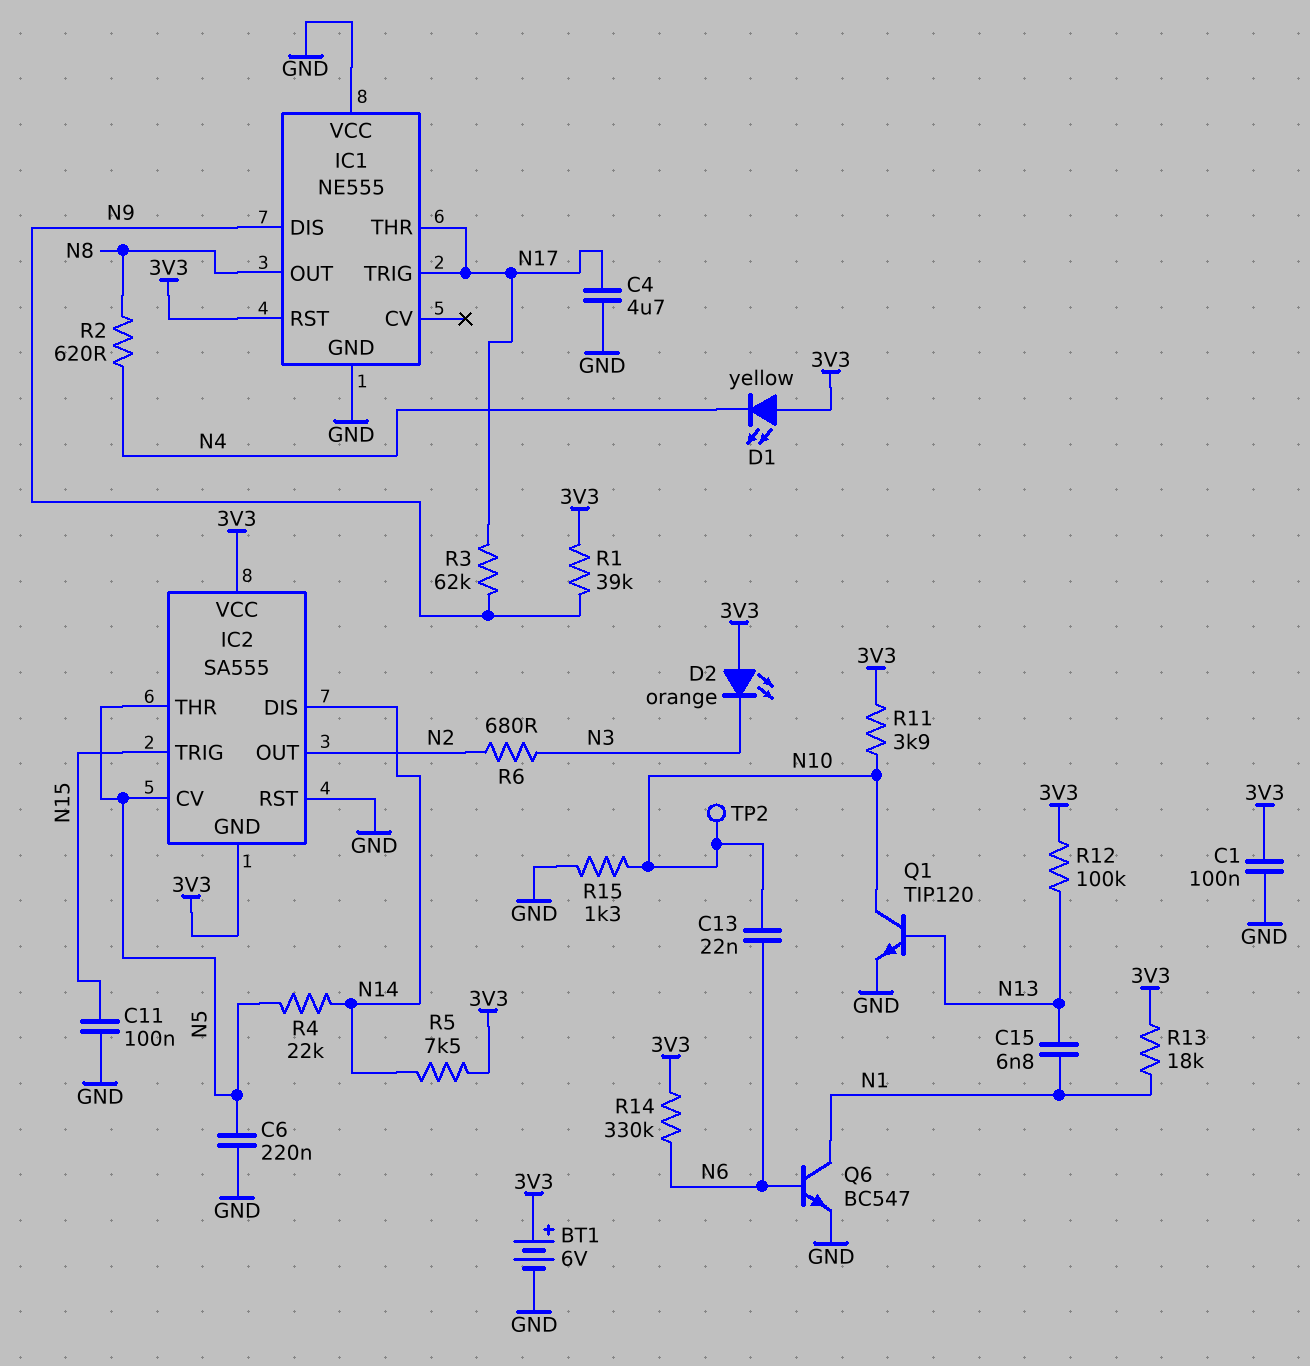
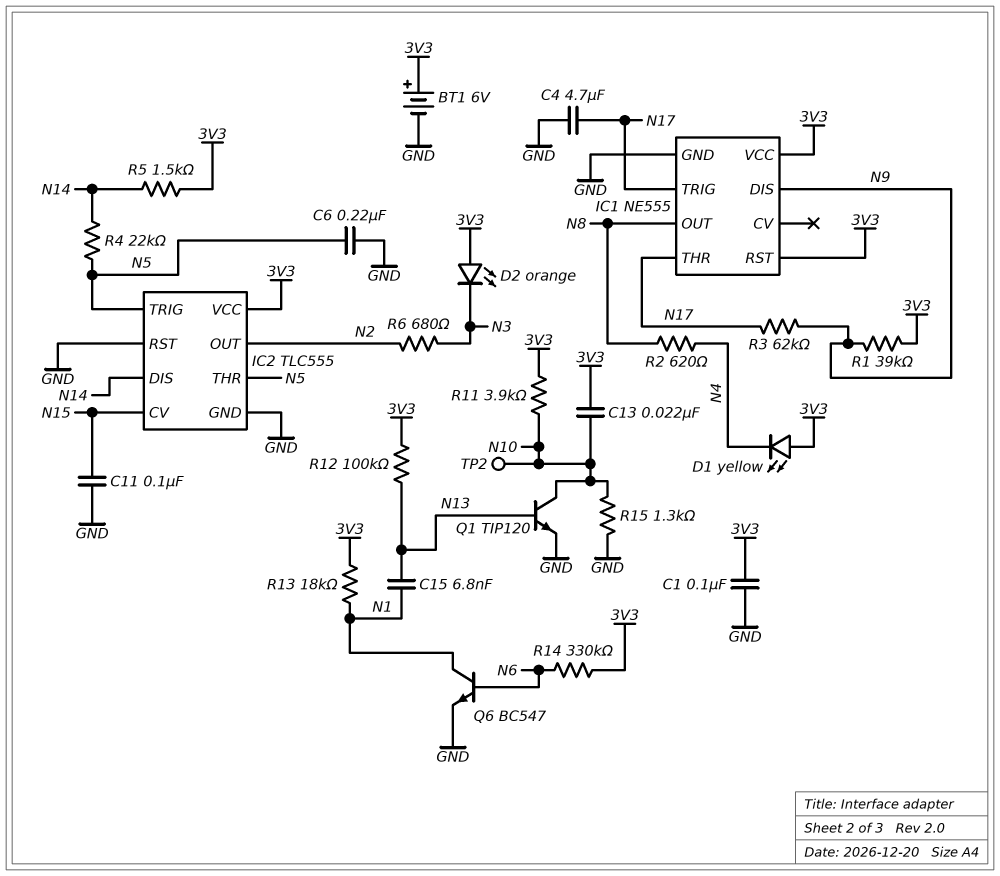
C13: 22nF (N6, N10) -> 22nF (3V3, N10)
IC1 pin VCC: GND -> 3V3
IC2: SA555 -> TLC555
IC2 pin CV: N5 -> N15
IC2 pin GND: 3V3 -> GND
IC2 pin TRIG: N15 -> N5
R5: 7.5k (3V3, N14) -> 1.5k (3V3, N14)

